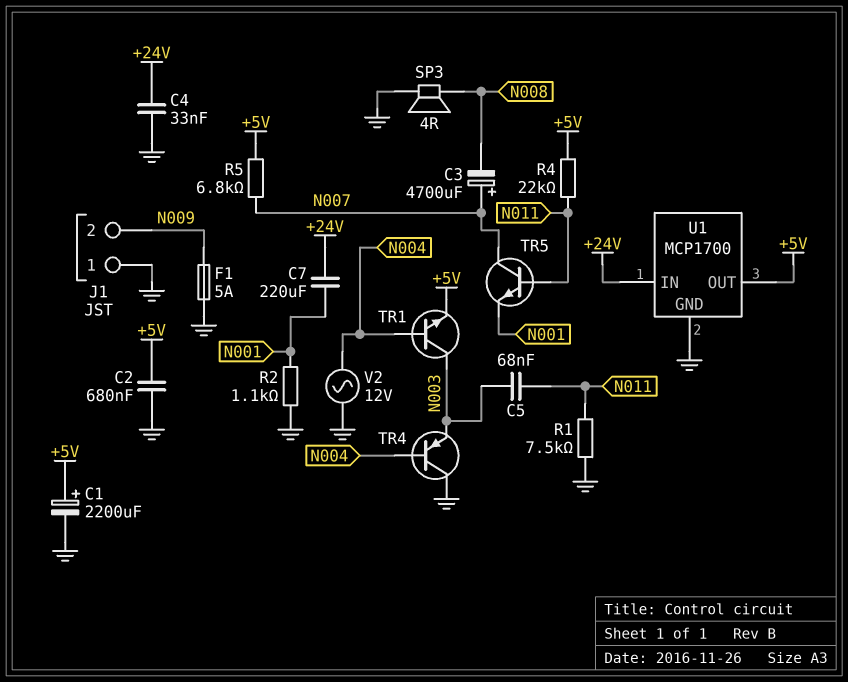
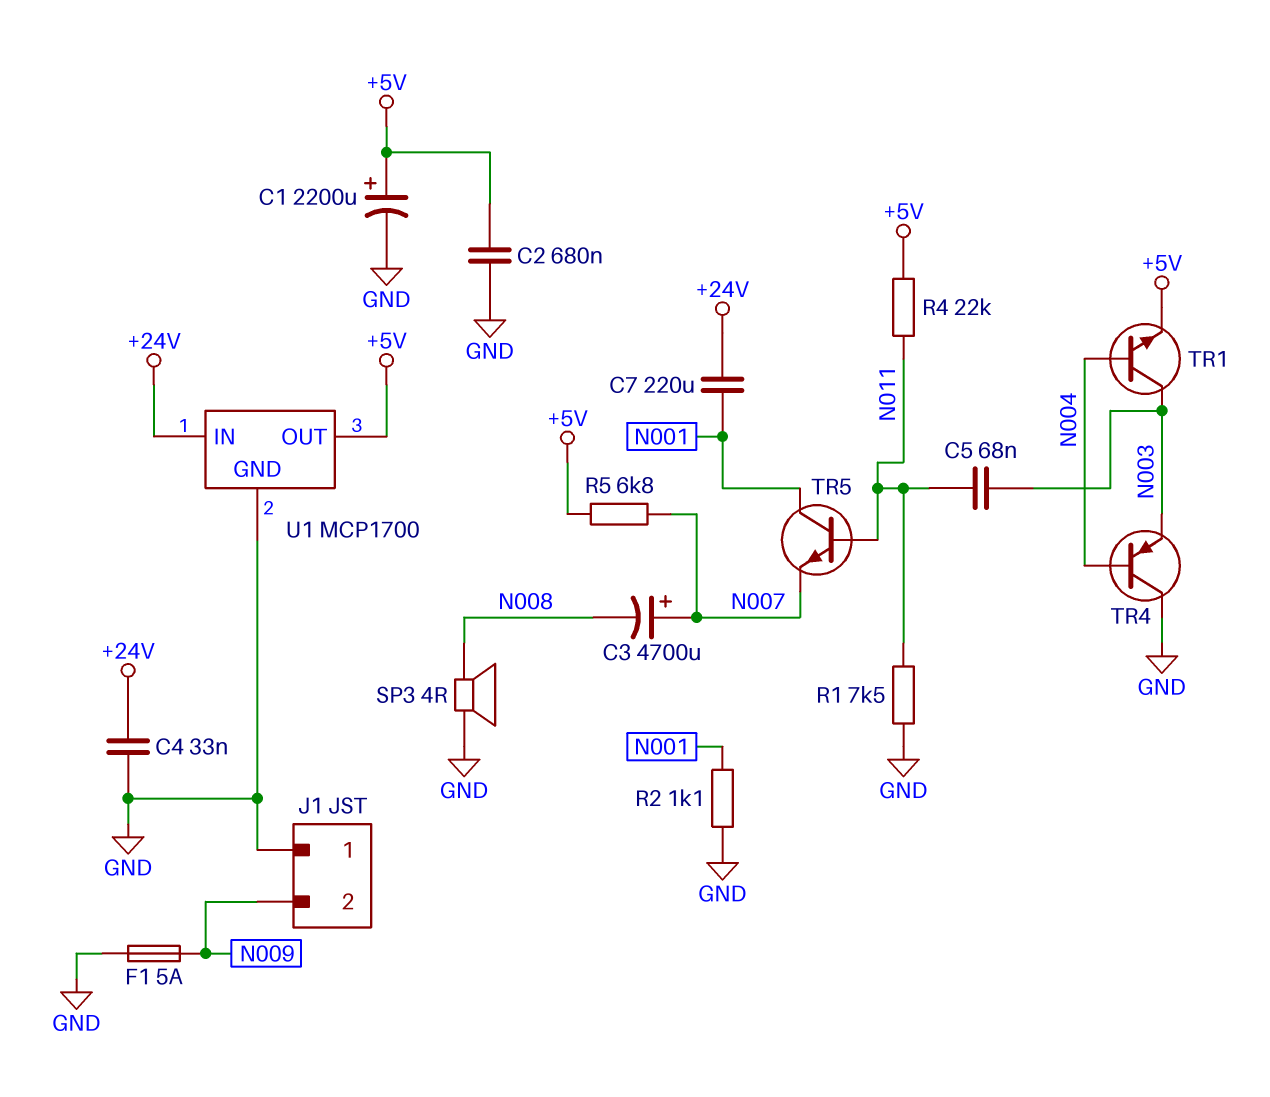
TR5: NPN (B N011, C N007, E N001) -> NPN (B N011, C N001, E N007)
V2: AC 12V (GND, N004) -> none

